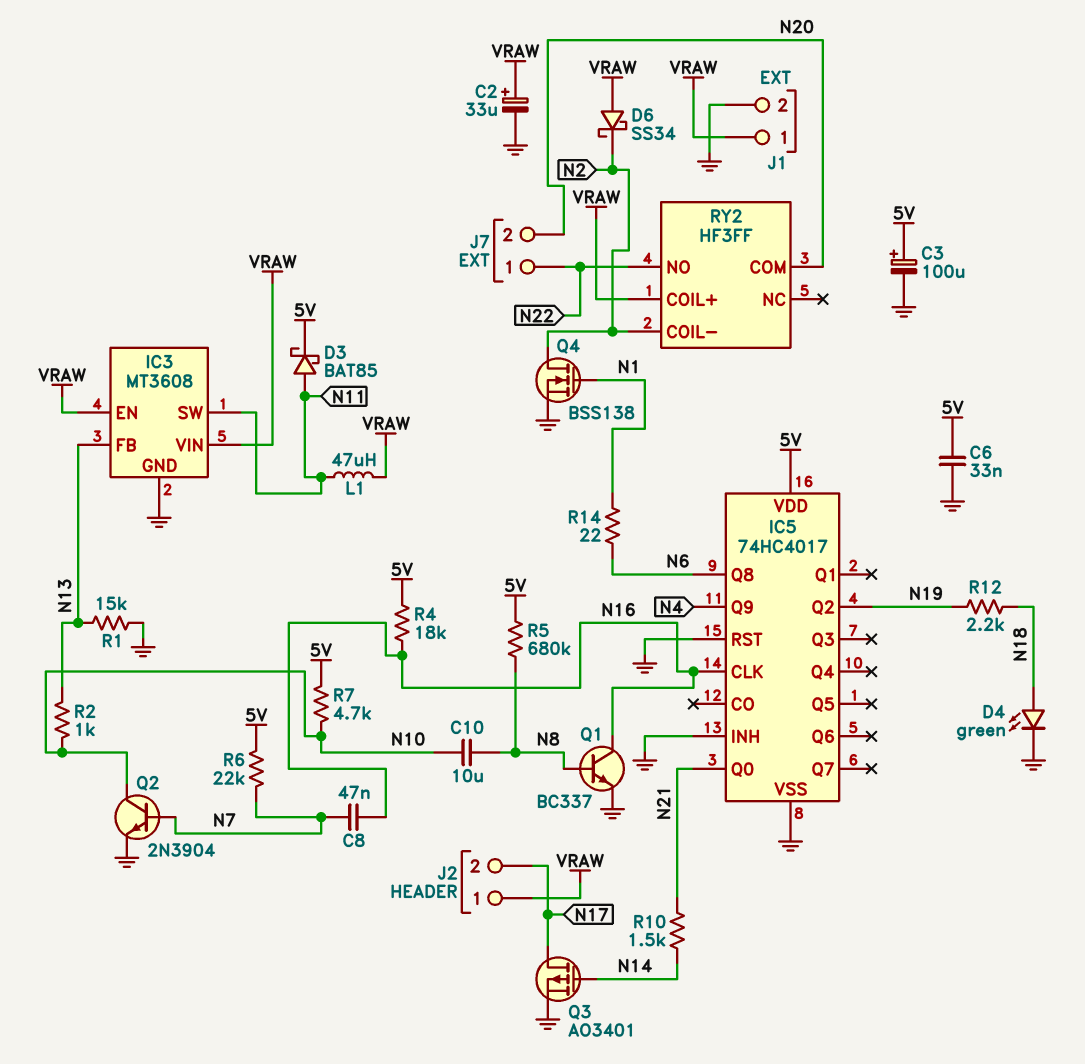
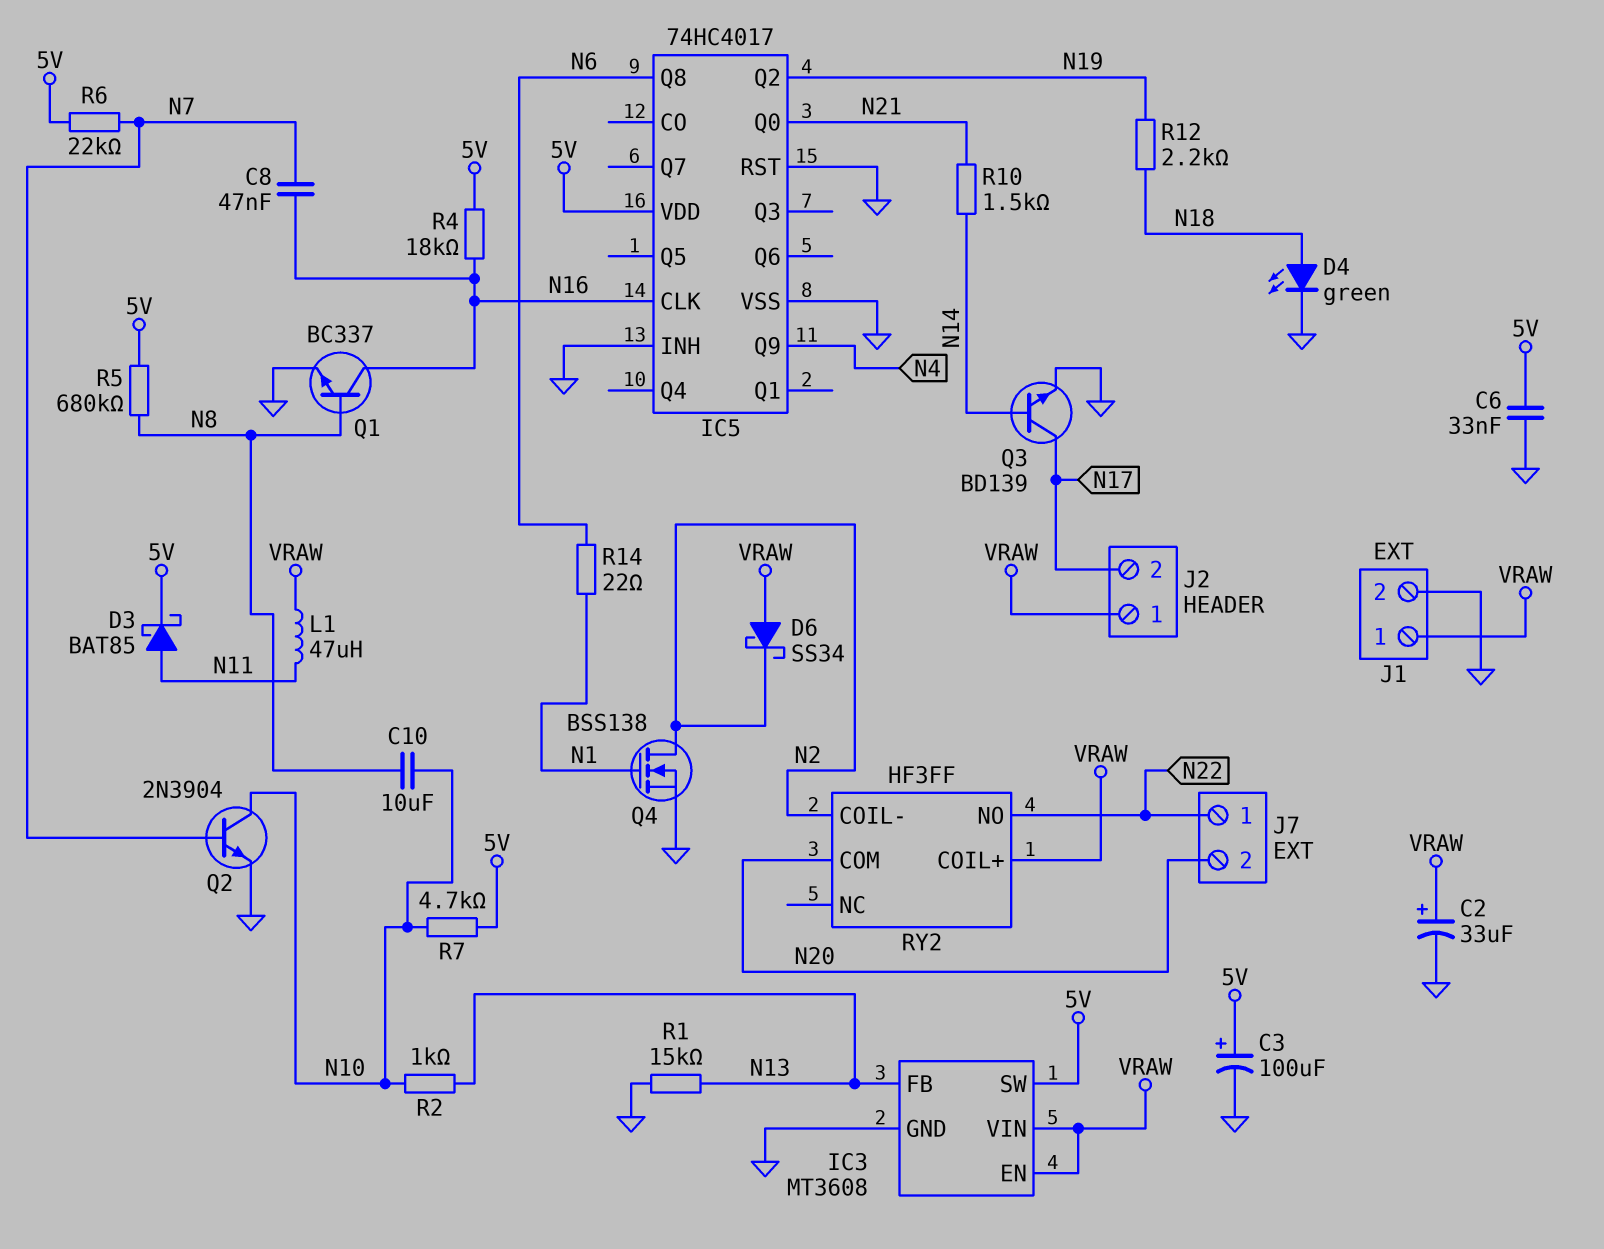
IC3 pin SW: N11 -> 5V
Q3: PMOS AO3401 (G N14, D N17, S GND) -> NPN BD139 (B N14, C N17, E GND)

